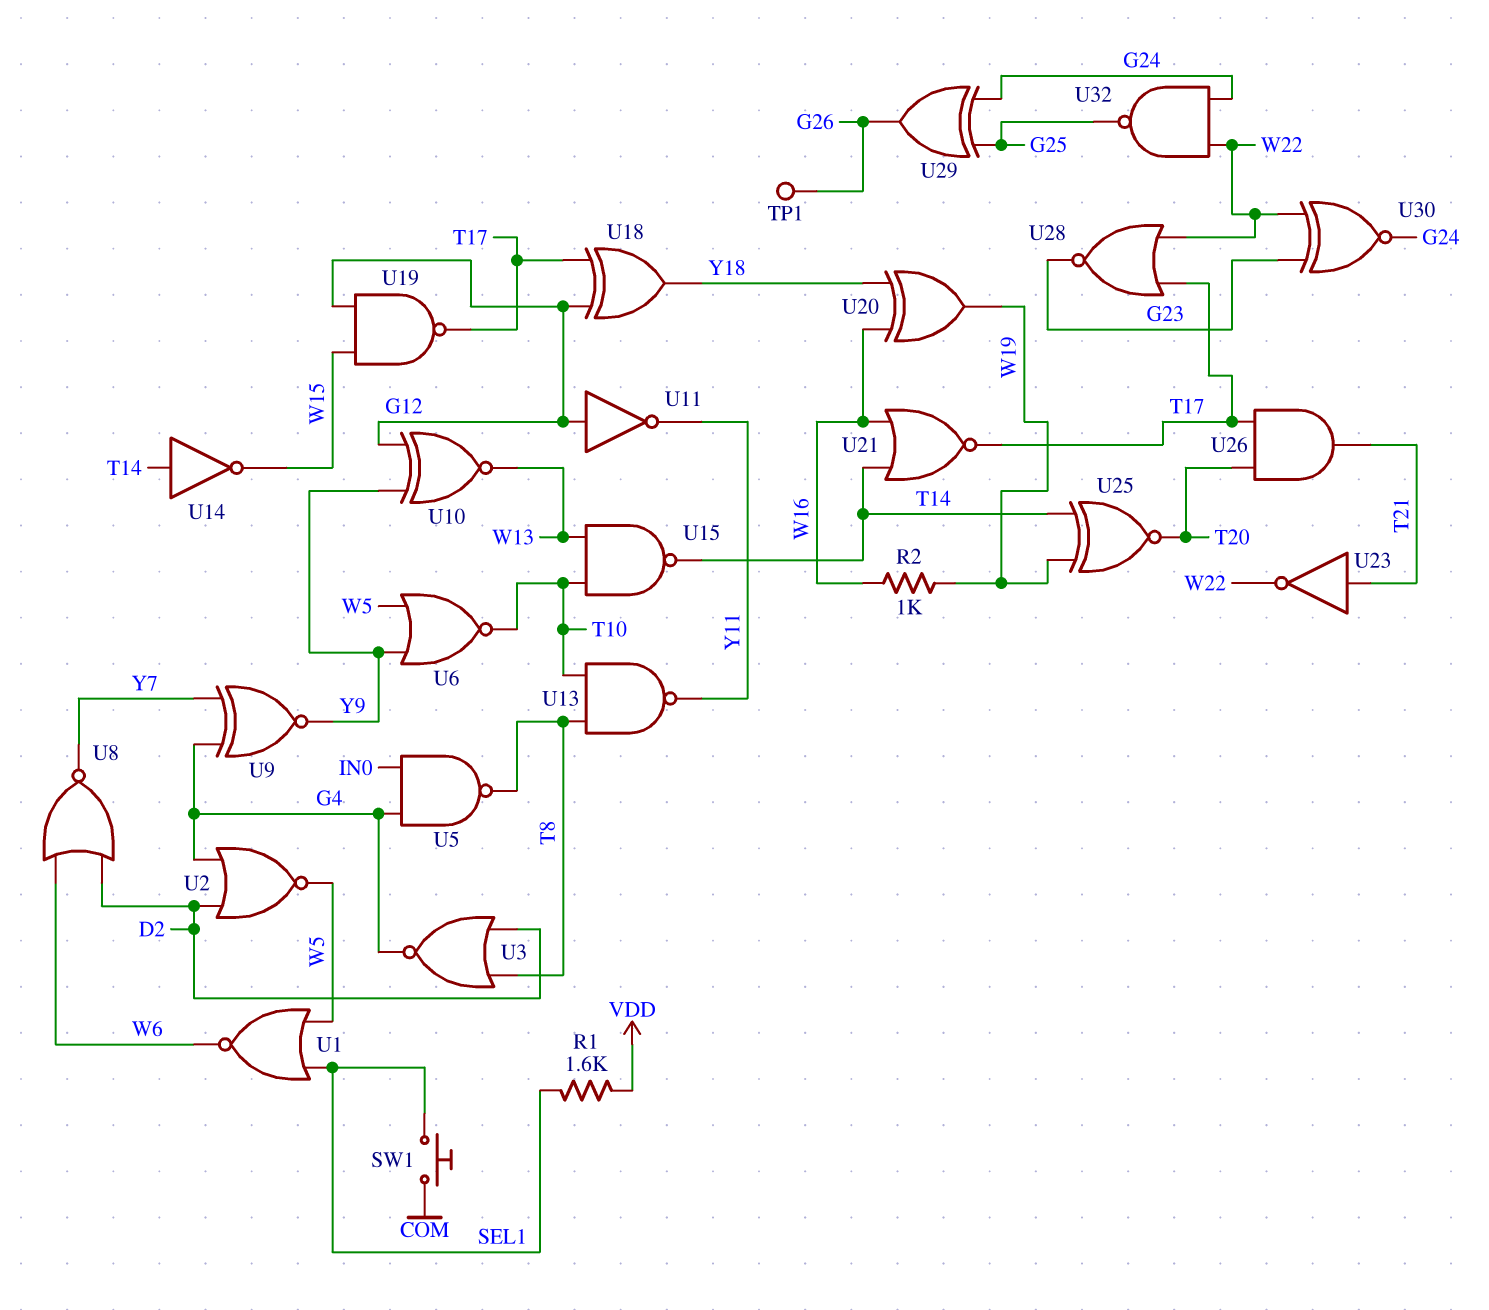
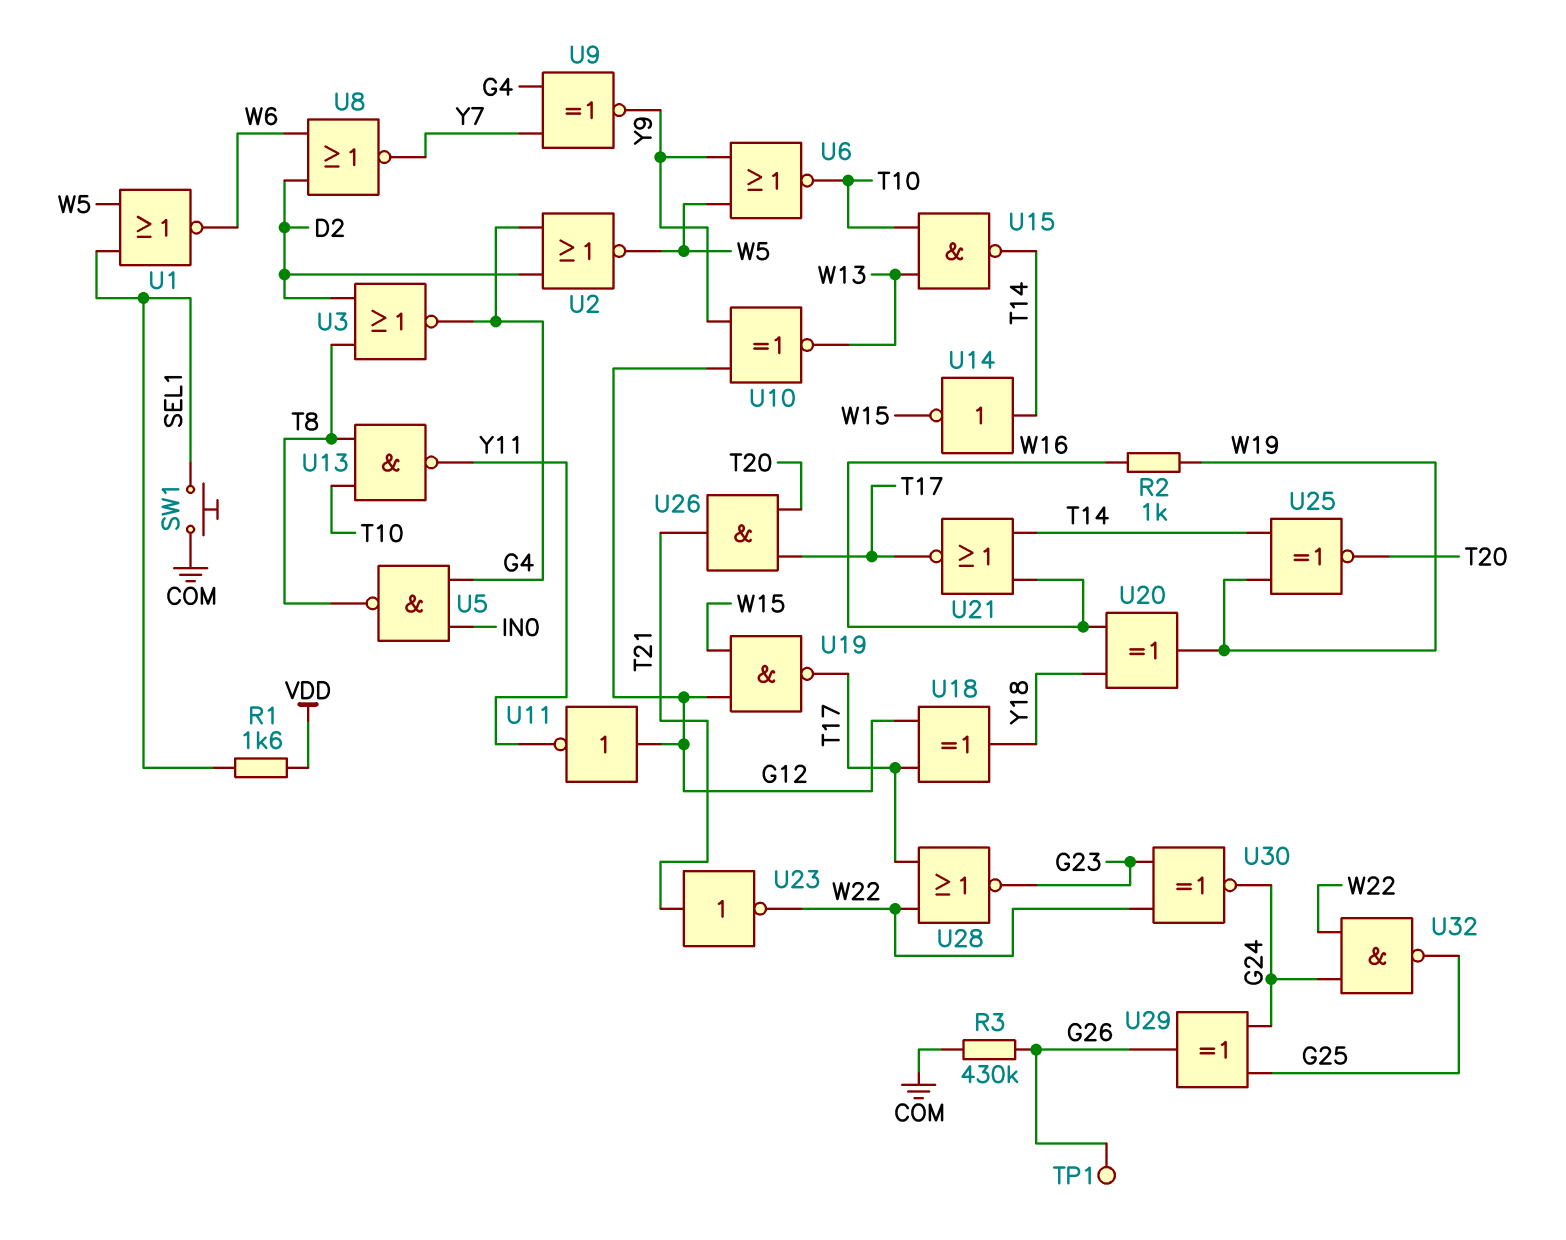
R3: none -> 430k (COM, G26)

